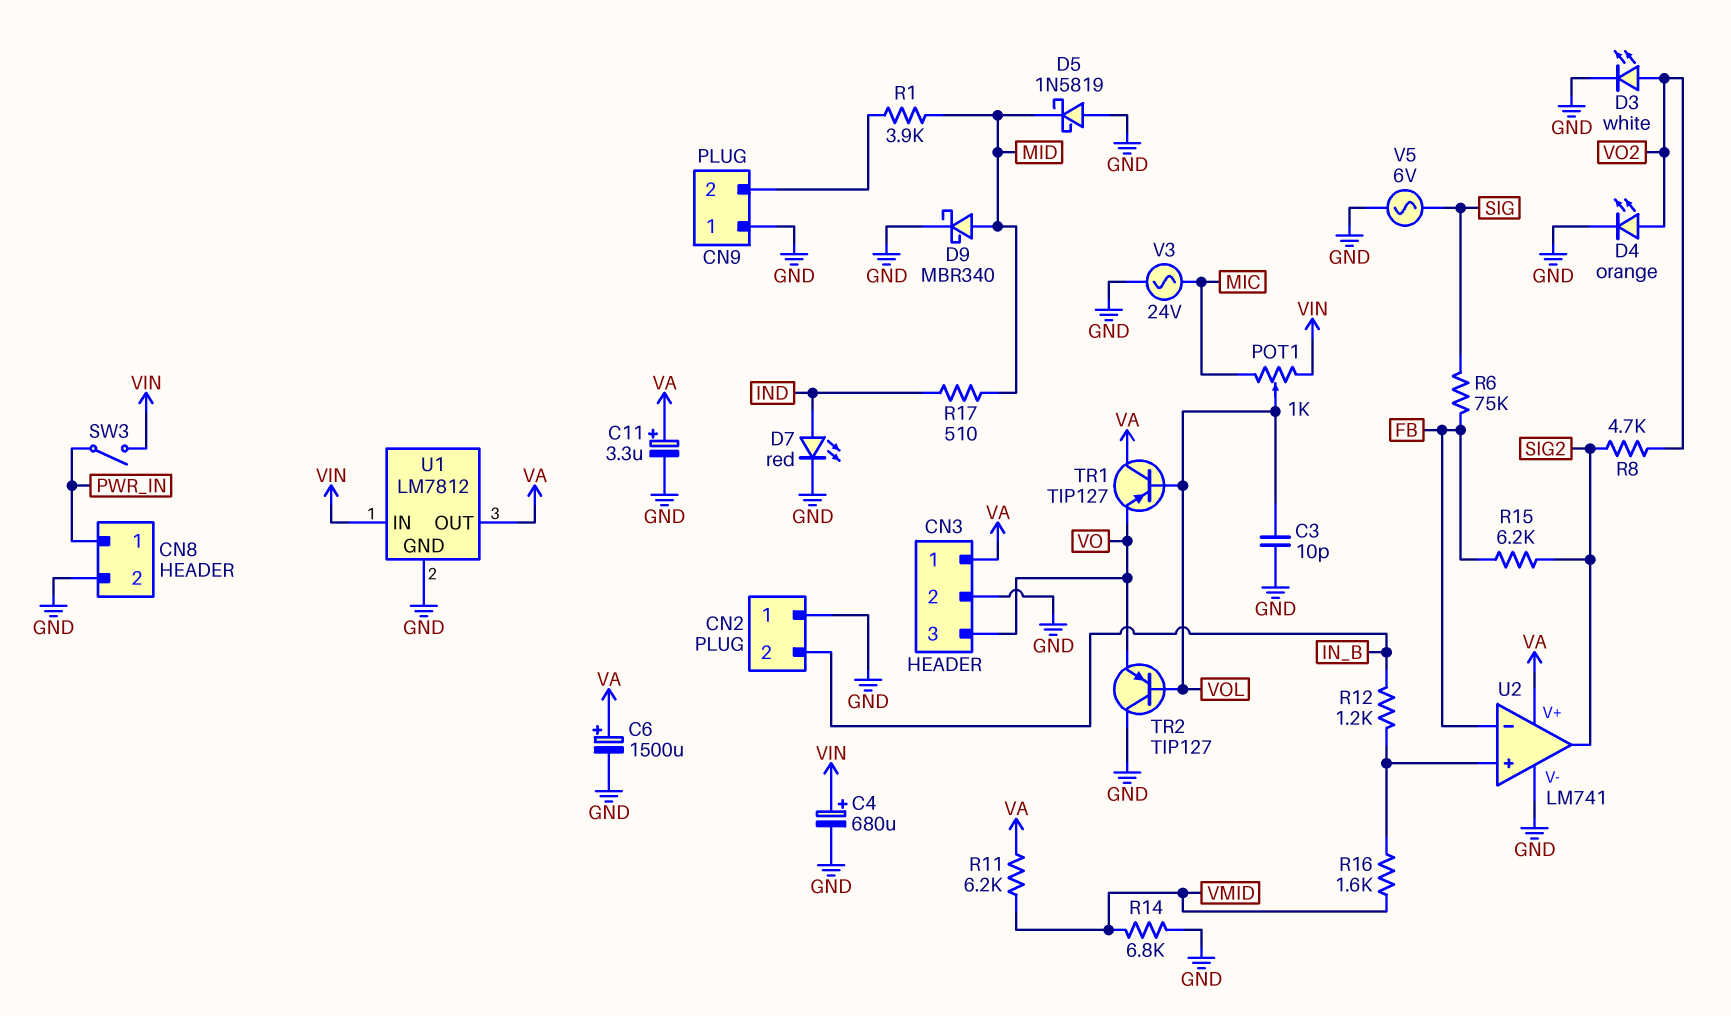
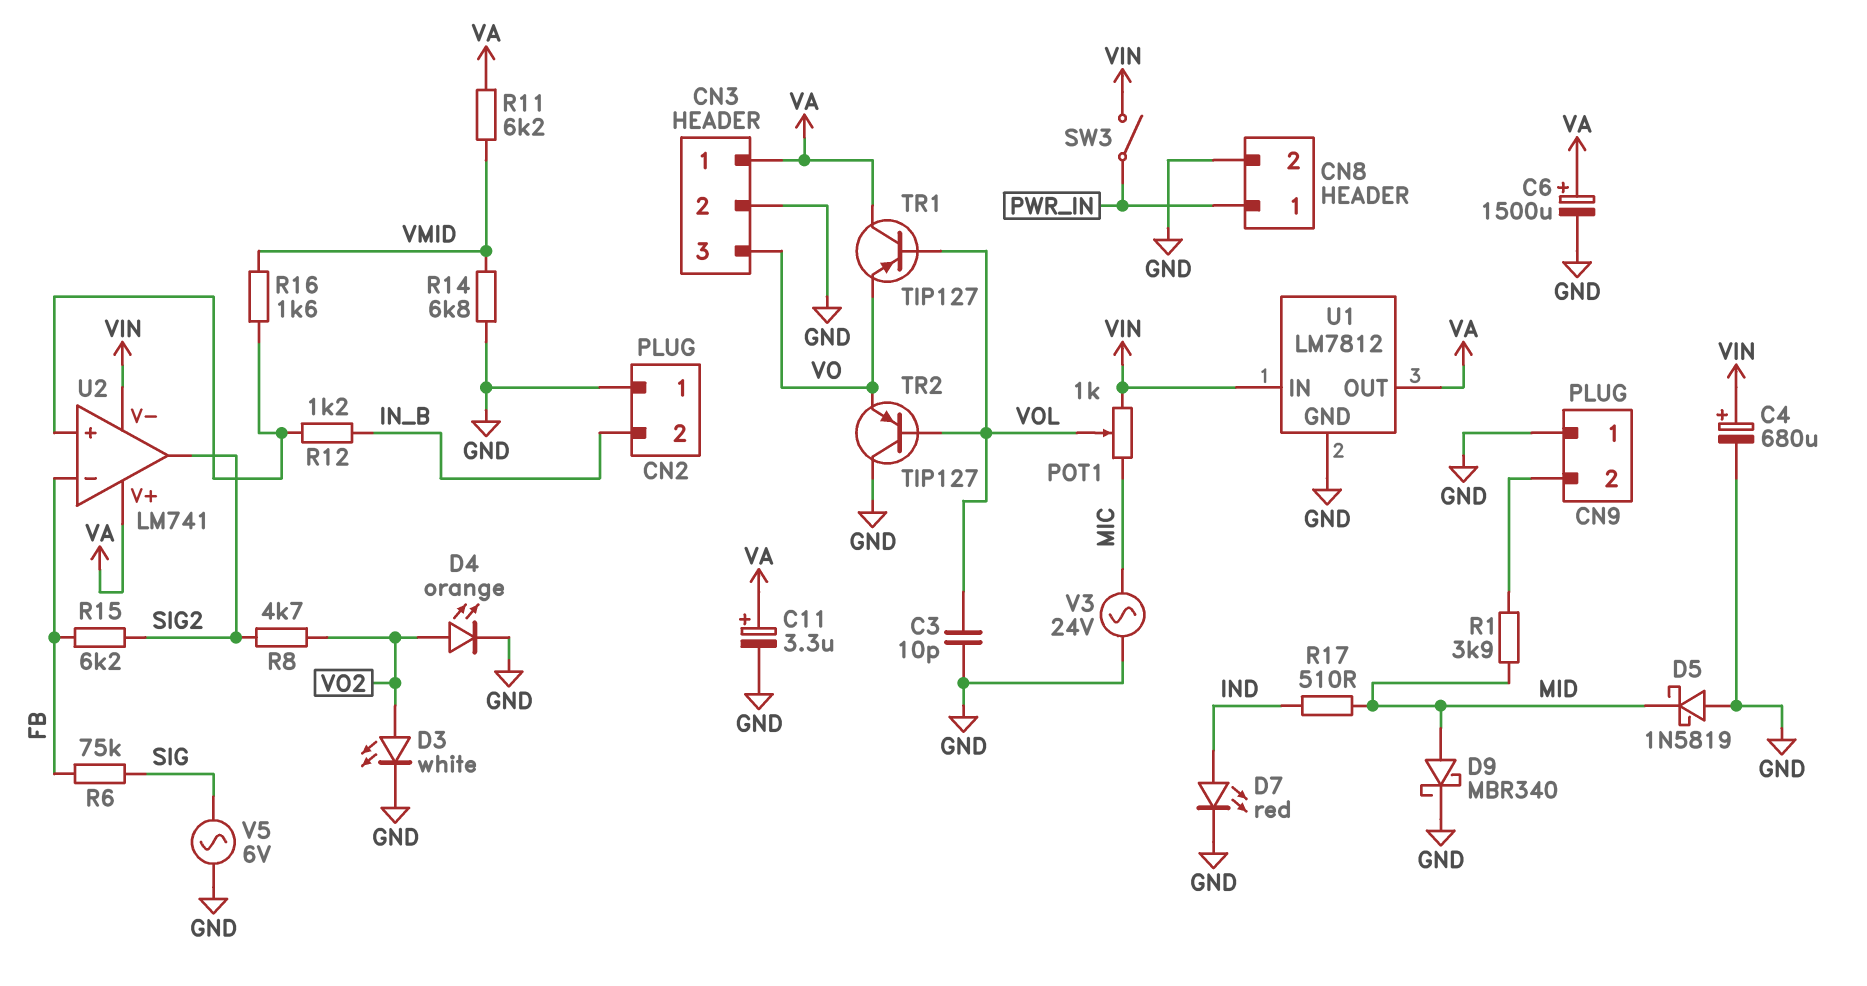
U2 pin V-: GND -> VIN

